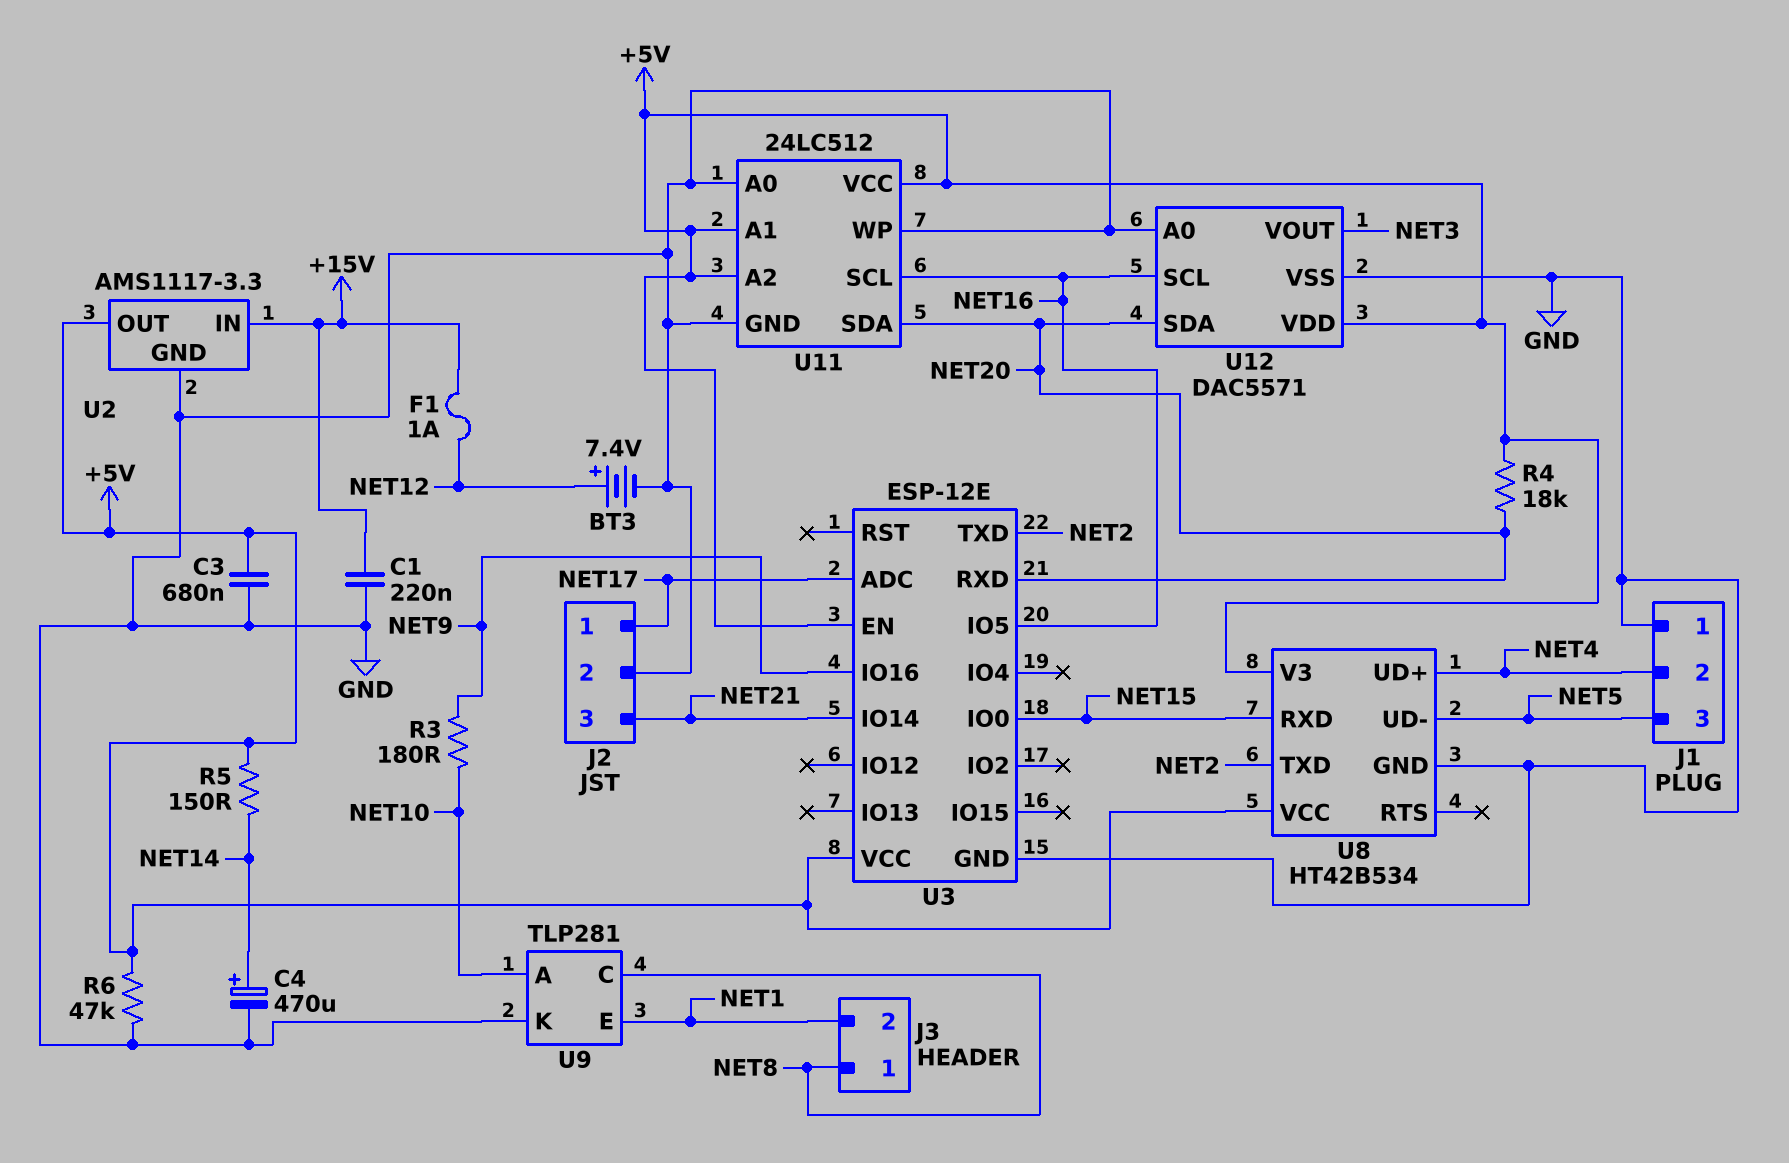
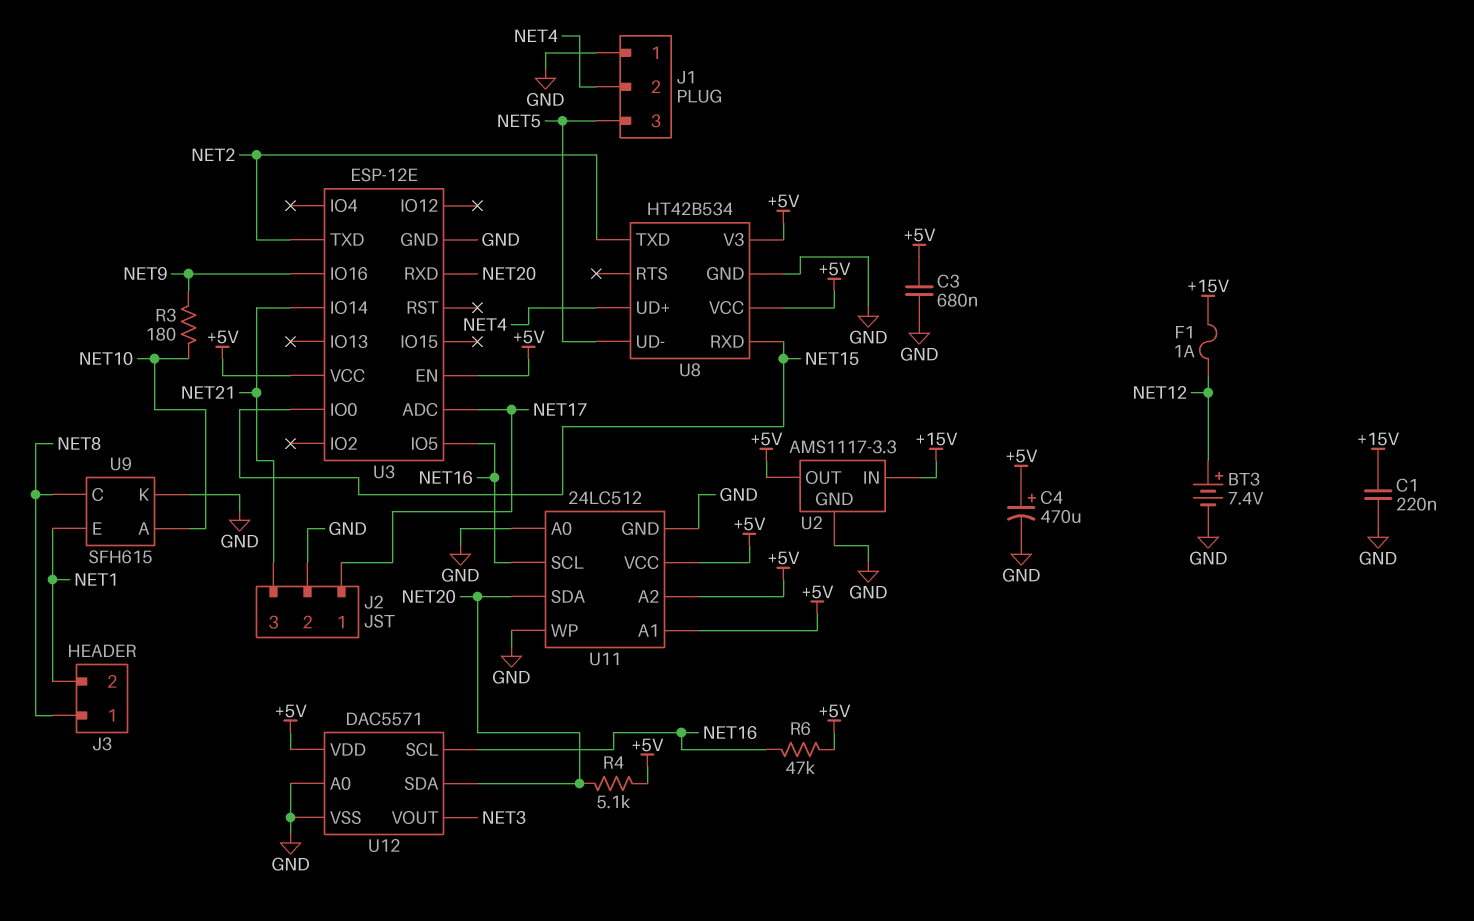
C4: 470uF (plus NET14, minus GND) -> 470uF (plus +5V, minus GND)
R4: 18k (+5V, NET20) -> 5.1k (+5V, NET20)
R5: 150 (+5V, NET14) -> none
R6: 47k (+5V, GND) -> 47k (+5V, NET16)
U9: TLP281 -> SFH615

